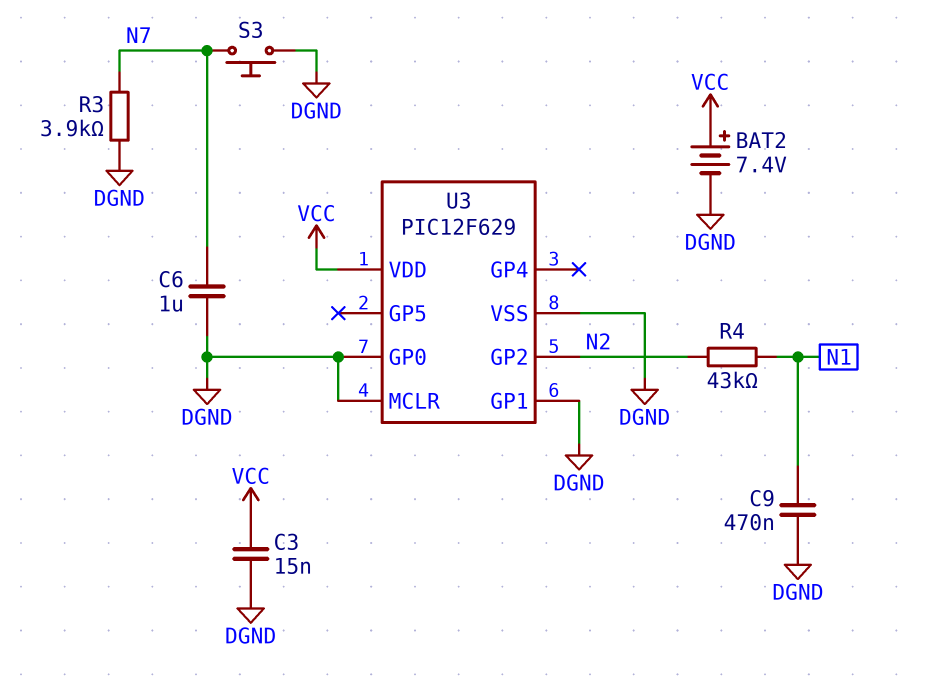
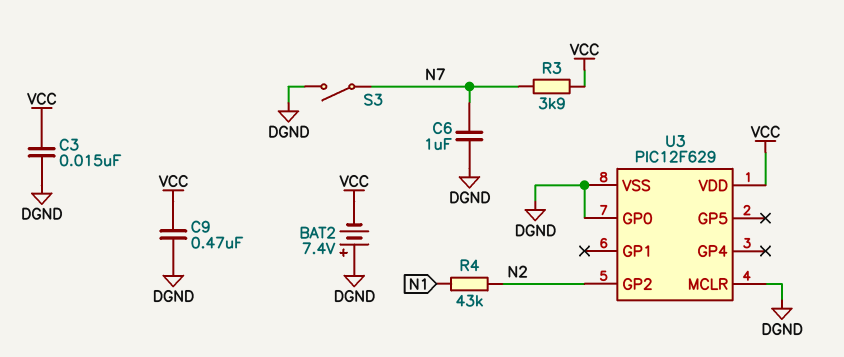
BAT2: 7.4V (plus VCC, minus DGND) -> 7.4V (plus DGND, minus VCC)
C9: 470nF (DGND, N1) -> 470nF (DGND, VCC)
R3: 3.9k (DGND, N7) -> 3.9k (N7, VCC)
S3: button (DGND, N7) -> switch (DGND, N7)
U3 pin GP1: DGND -> none

